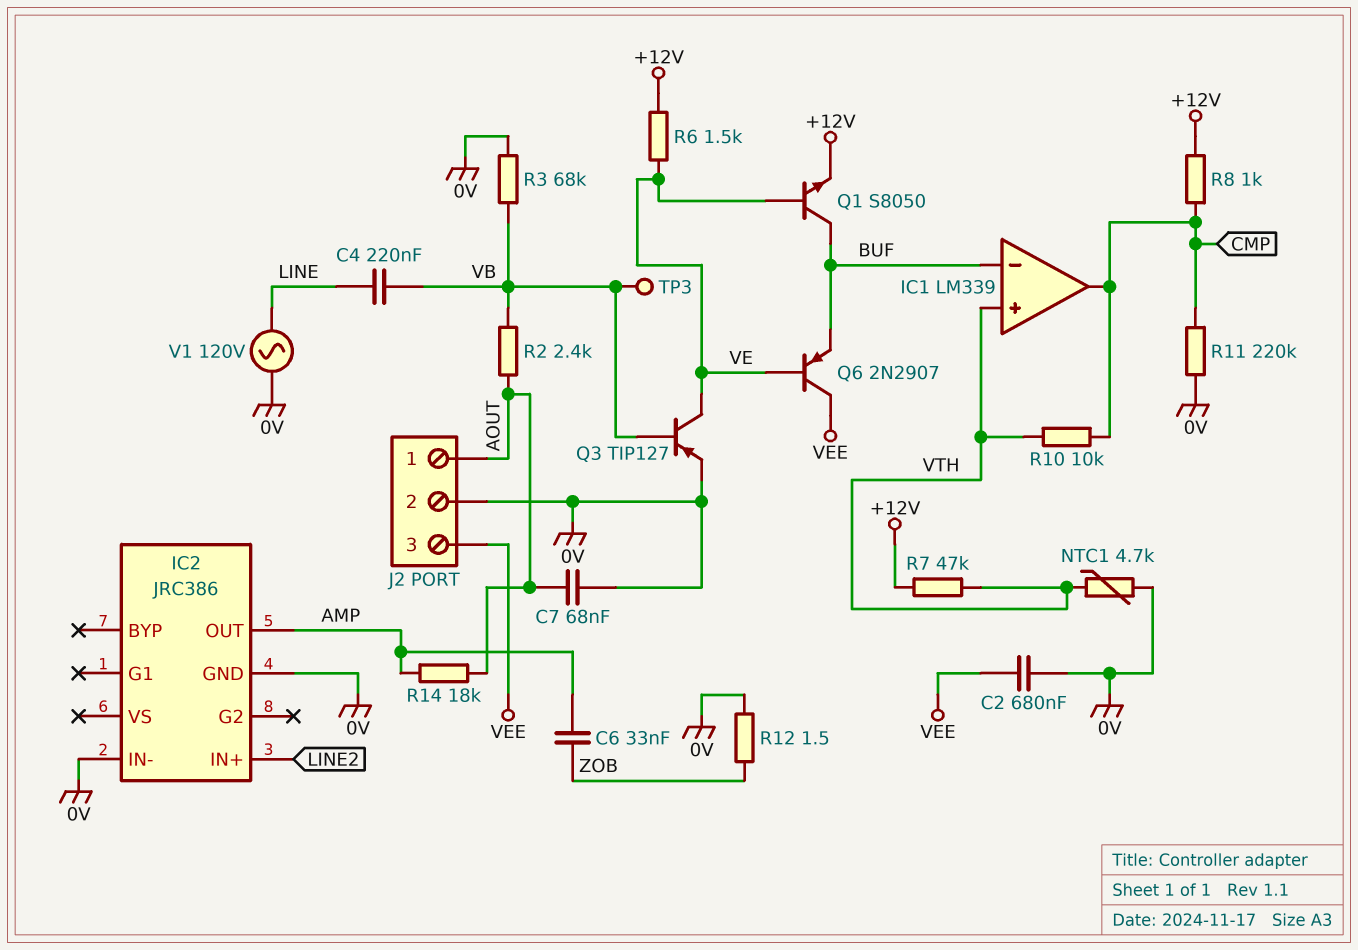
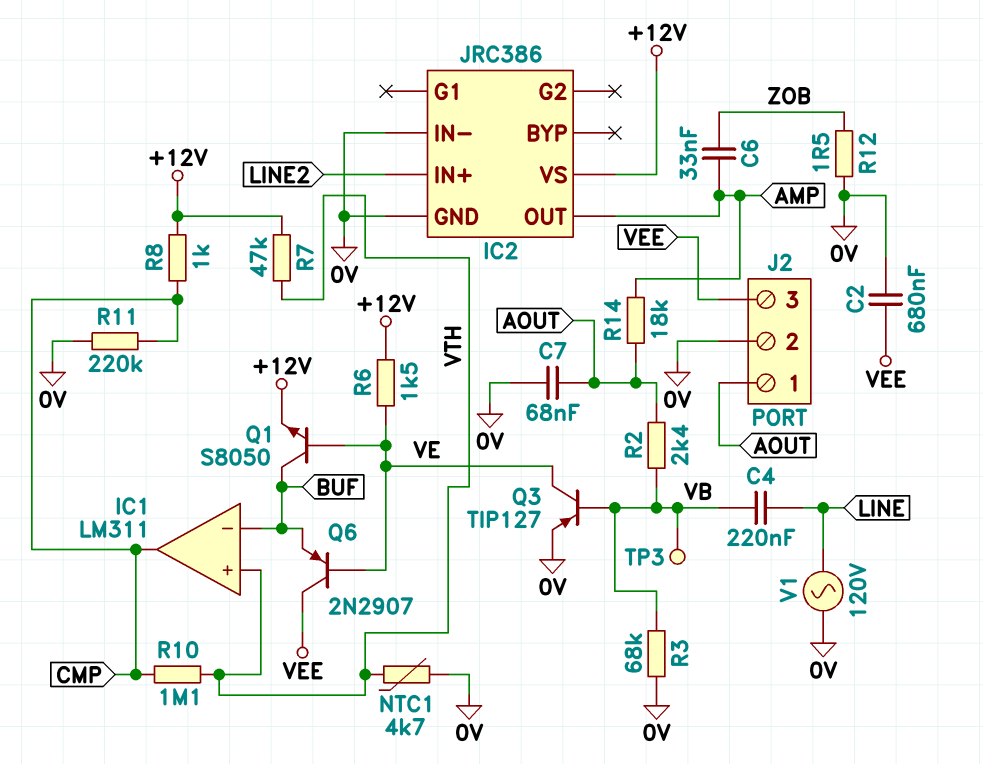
IC1: LM339 -> LM311
IC2 pin VS: none -> +12V
R10: 10k (CMP, VTH) -> 1.1M (CMP, VTH)

